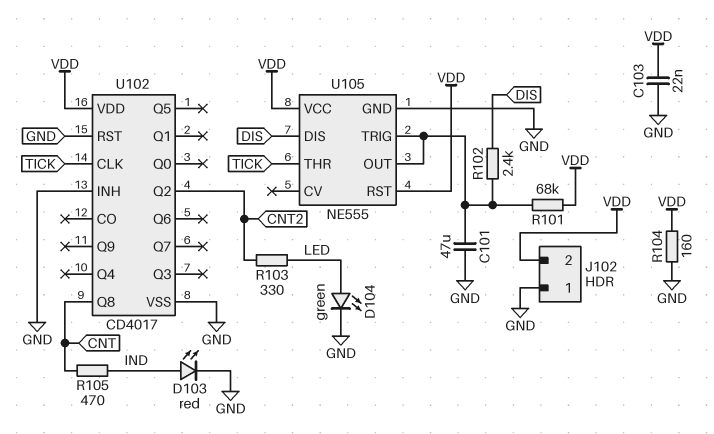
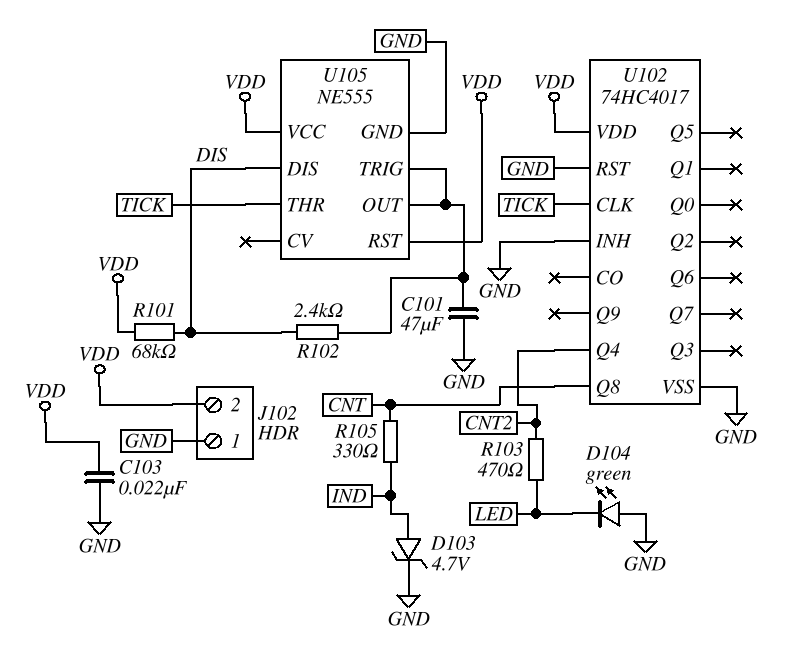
D103: LED red (A IND, K GND) -> zener 4.7V (A IND, K GND)
D104: LED green (A LED, K GND) -> LED green (A GND, K LED)
R101: 68k (U105/OUT, VDD) -> 68k (DIS, VDD)
R103: 330 (CNT2, LED) -> 470 (CNT2, LED)
R104: 160 (GND, VDD) -> none
R105: 470 (CNT, IND) -> 330 (CNT, IND)
U102: CD4017 -> 74HC4017
U102 pin Q2: CNT2 -> none
U102 pin Q4: none -> CNT2

